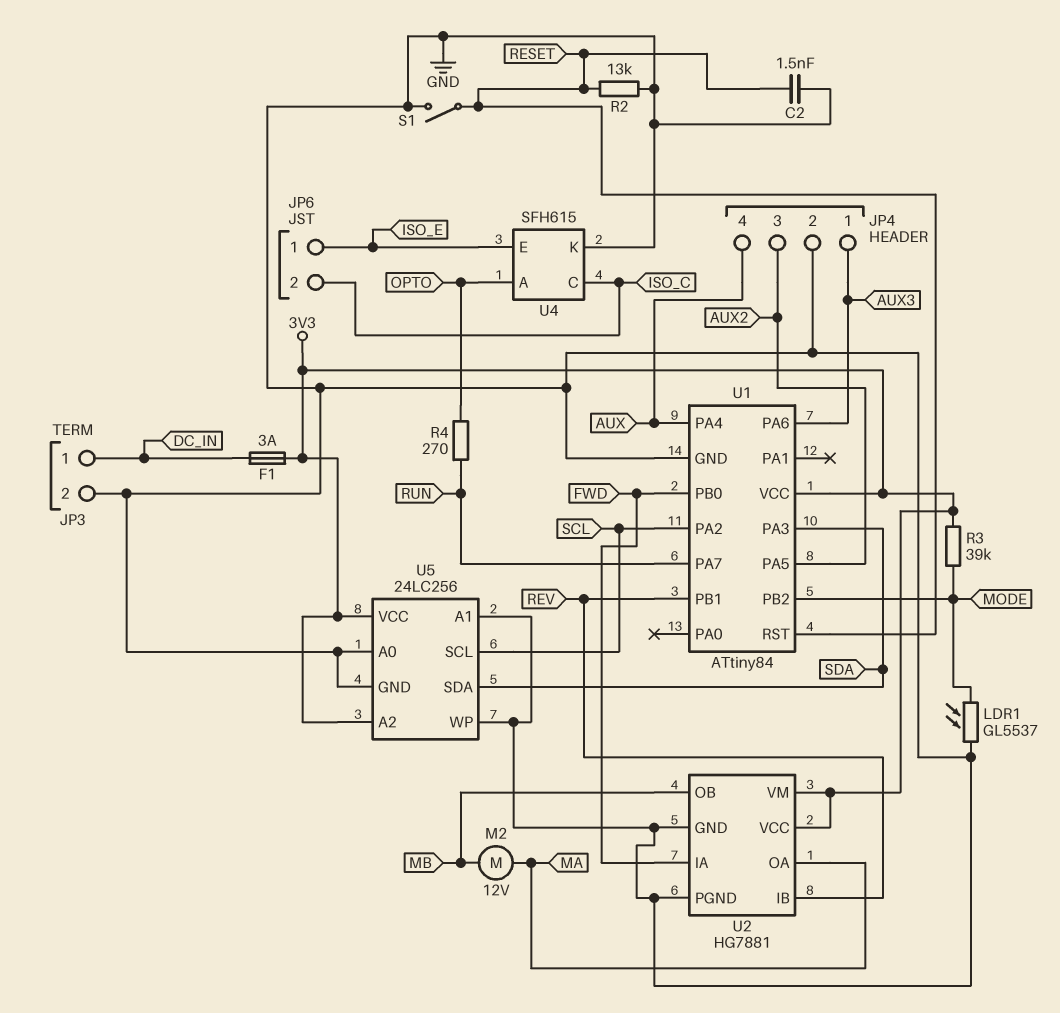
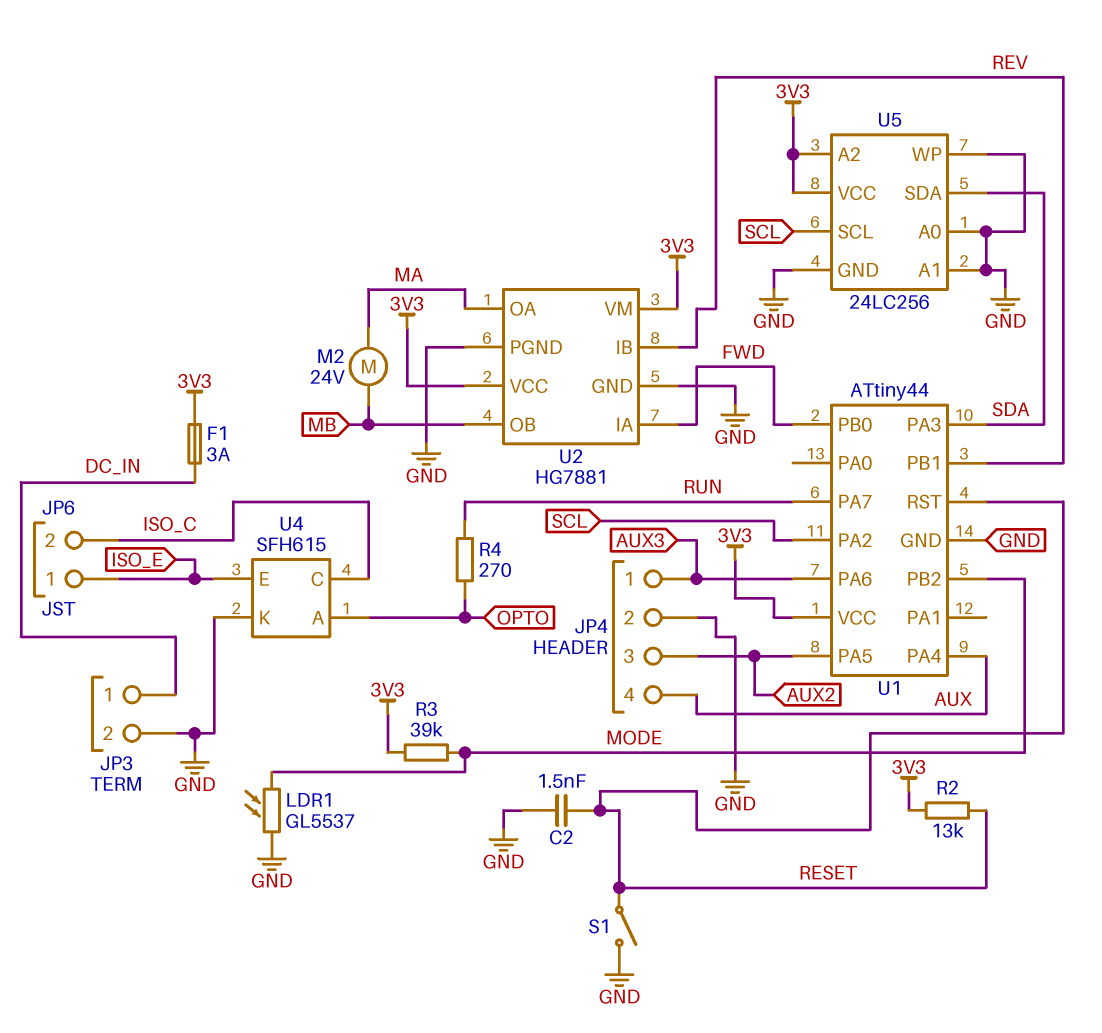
M2: motor 12V (MA, MB) -> motor 24V (MA, MB)
R2: 13k (GND, RESET) -> 13k (3V3, RESET)
U1: ATtiny84 -> ATtiny44

